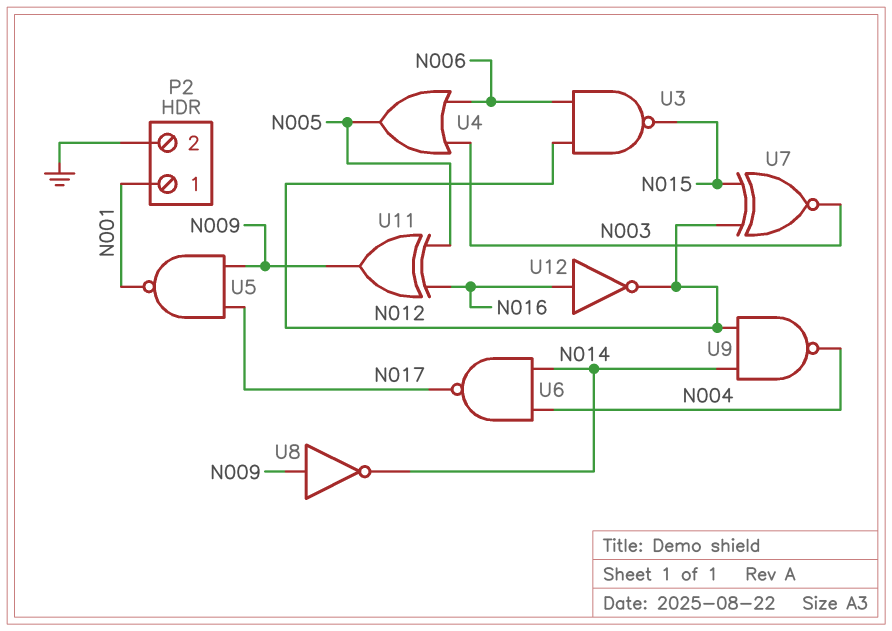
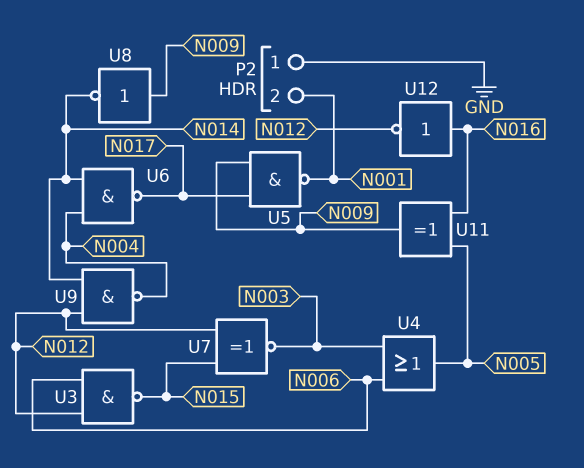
P2 pin 1: N001 -> GND
P2 pin 2: GND -> N001

